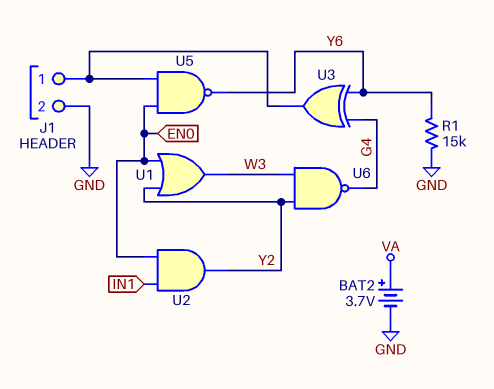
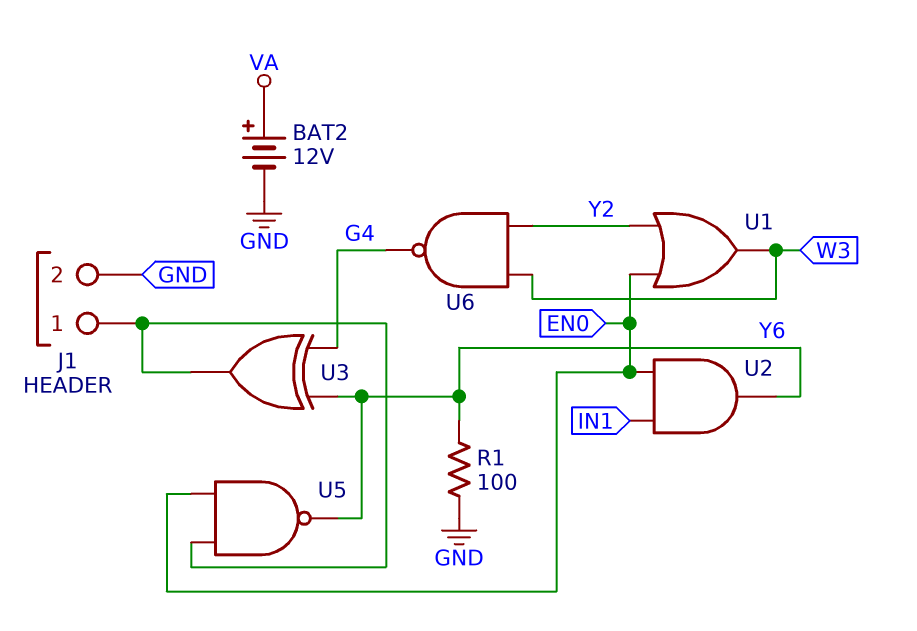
BAT2: 3.7V (plus VA, minus GND) -> 12V (plus VA, minus GND)
R1: 15k (GND, Y6) -> 100 (GND, Y6)
U2: AND (in EN0, in IN1, out Y2) -> AND (in EN0, in IN1, out Y6)

